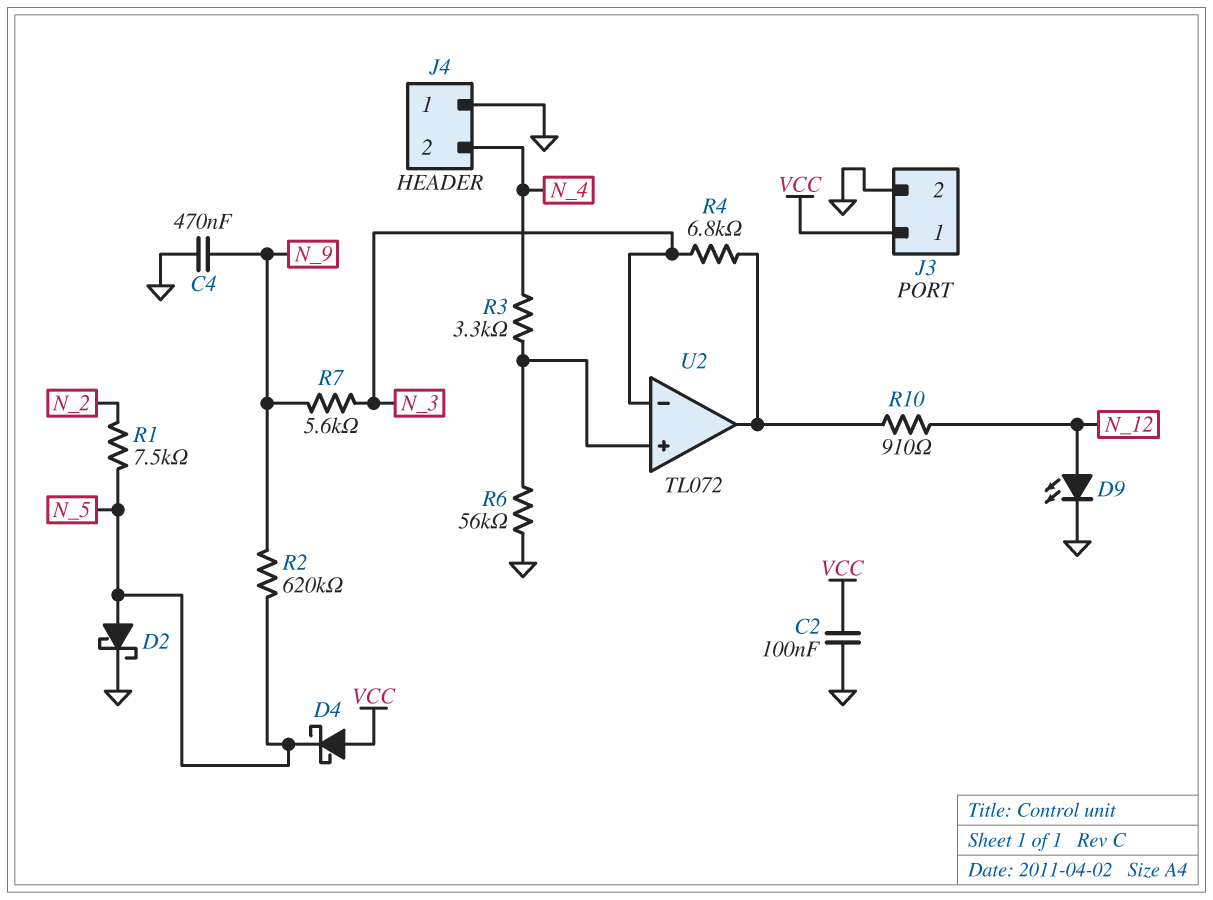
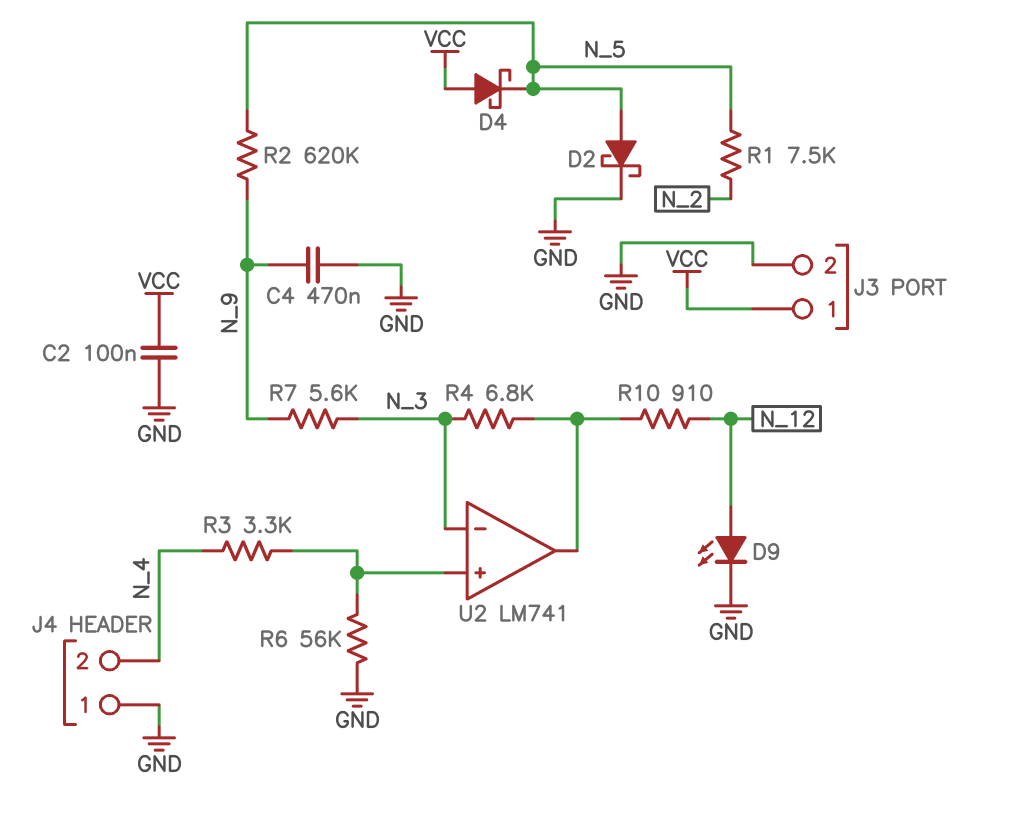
U2: TL072 -> LM741

